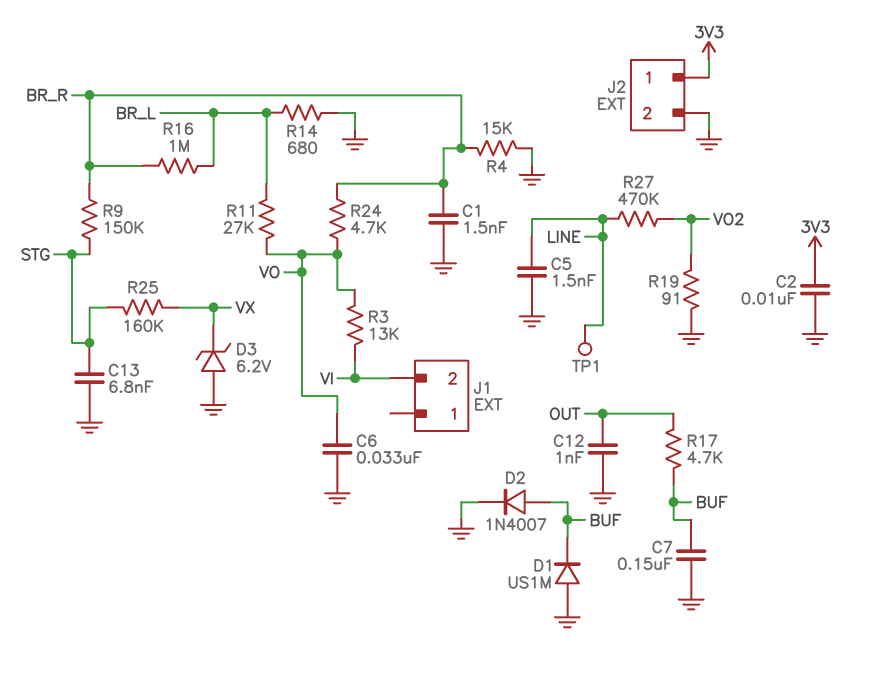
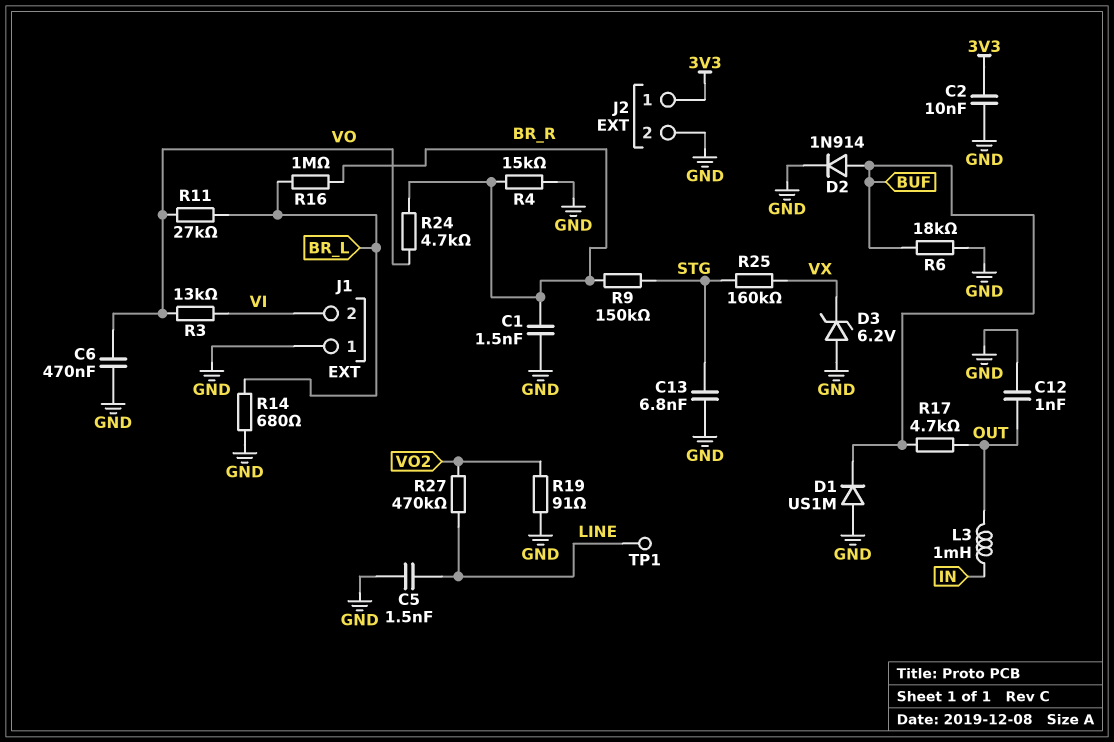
C6: 33nF (GND, VO) -> 470nF (GND, VO)
C7: 150nF (BUF, GND) -> none
D2: diode 1N4007 (A BUF, K GND) -> diode 1N914 (A BUF, K GND)
J1 pin 1: none -> GND
L3: none -> 1mH (IN, OUT)
R6: none -> 18k (BUF, GND)

